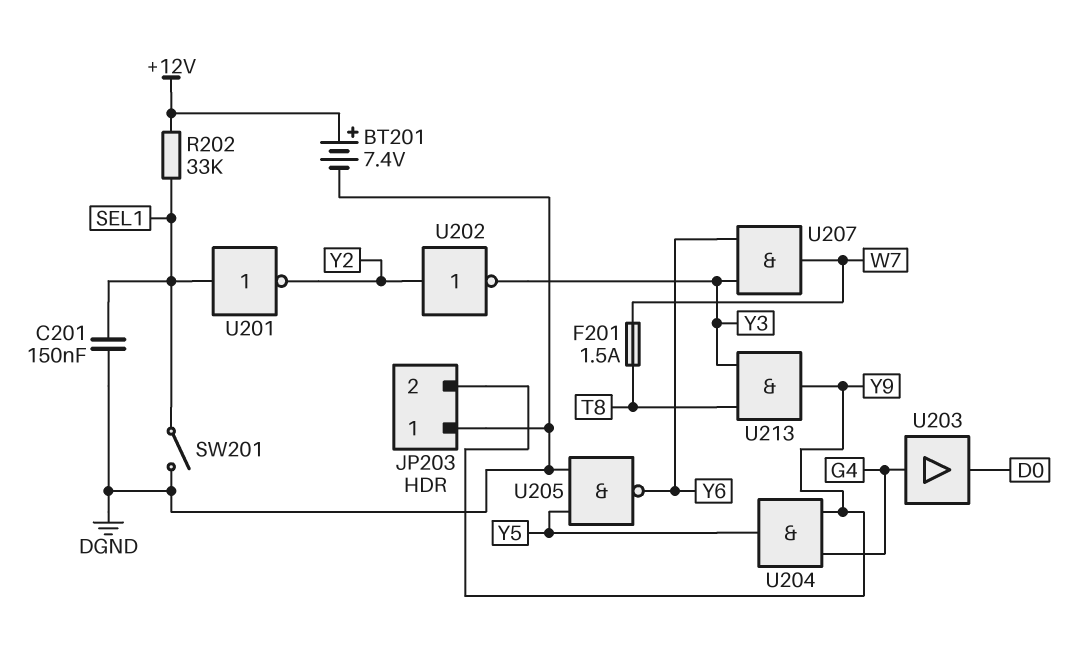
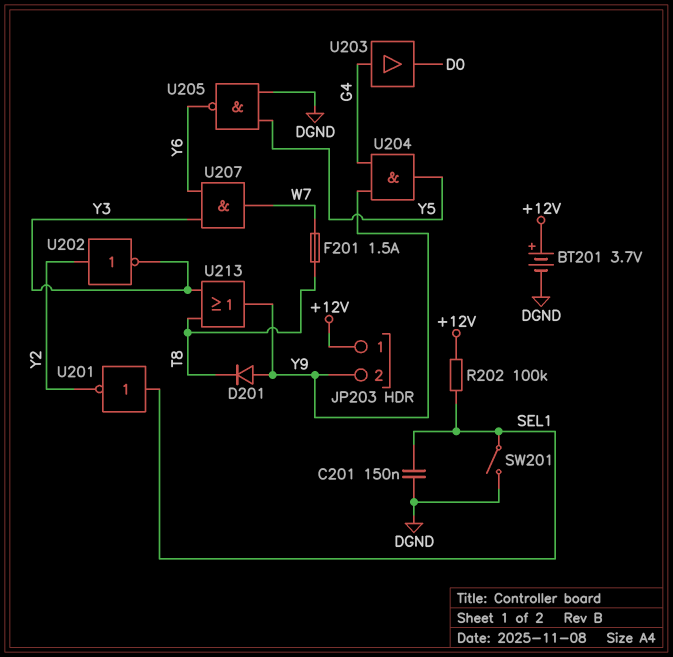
BT201: 7.4V (plus +12V, minus DGND) -> 3.7V (plus +12V, minus DGND)
D201: none -> diode (A Y9, K T8)
JP203 pin 1: DGND -> +12V
R202: 33k (+12V, SEL1) -> 100k (+12V, SEL1)
U213: AND (in T8, in Y3, out Y9) -> OR (in T8, in Y3, out Y9)

